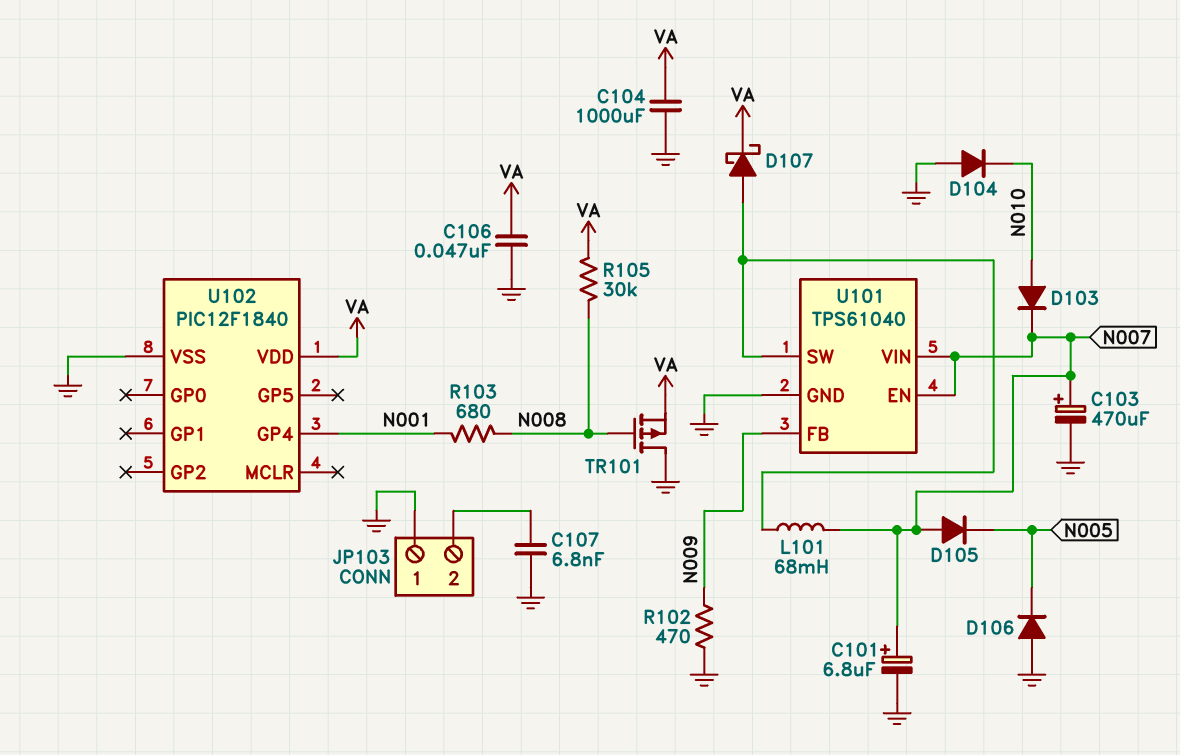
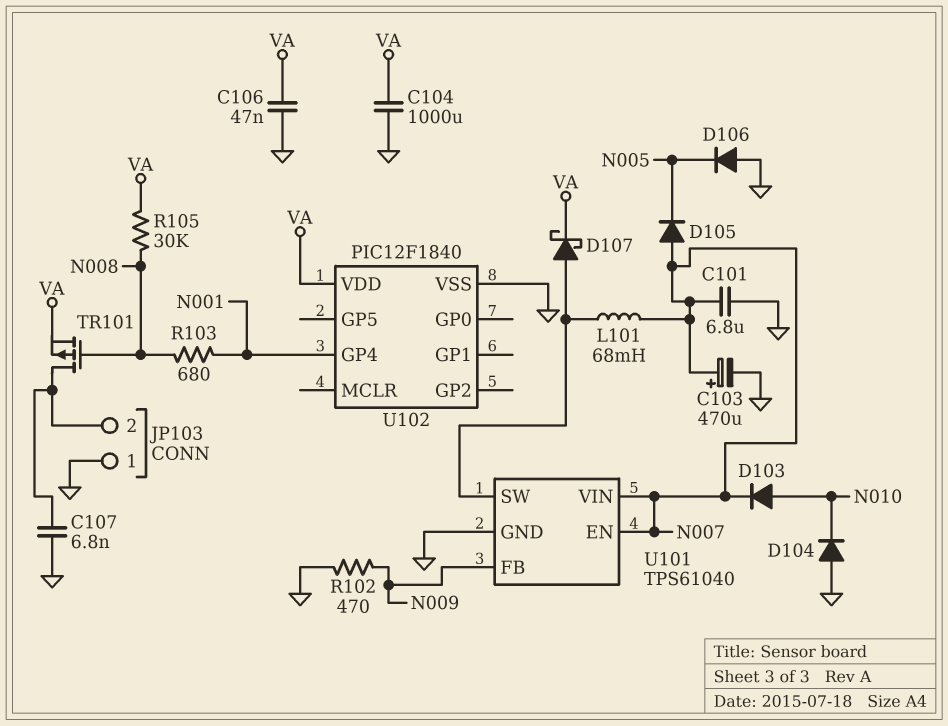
C101: 6.8uF (plus N007, minus GND) -> 6.8uF (GND, N007)
TR101: PMOS (G N008, D GND, S VA) -> PMOS (G N008, D JP103/2, S VA)

